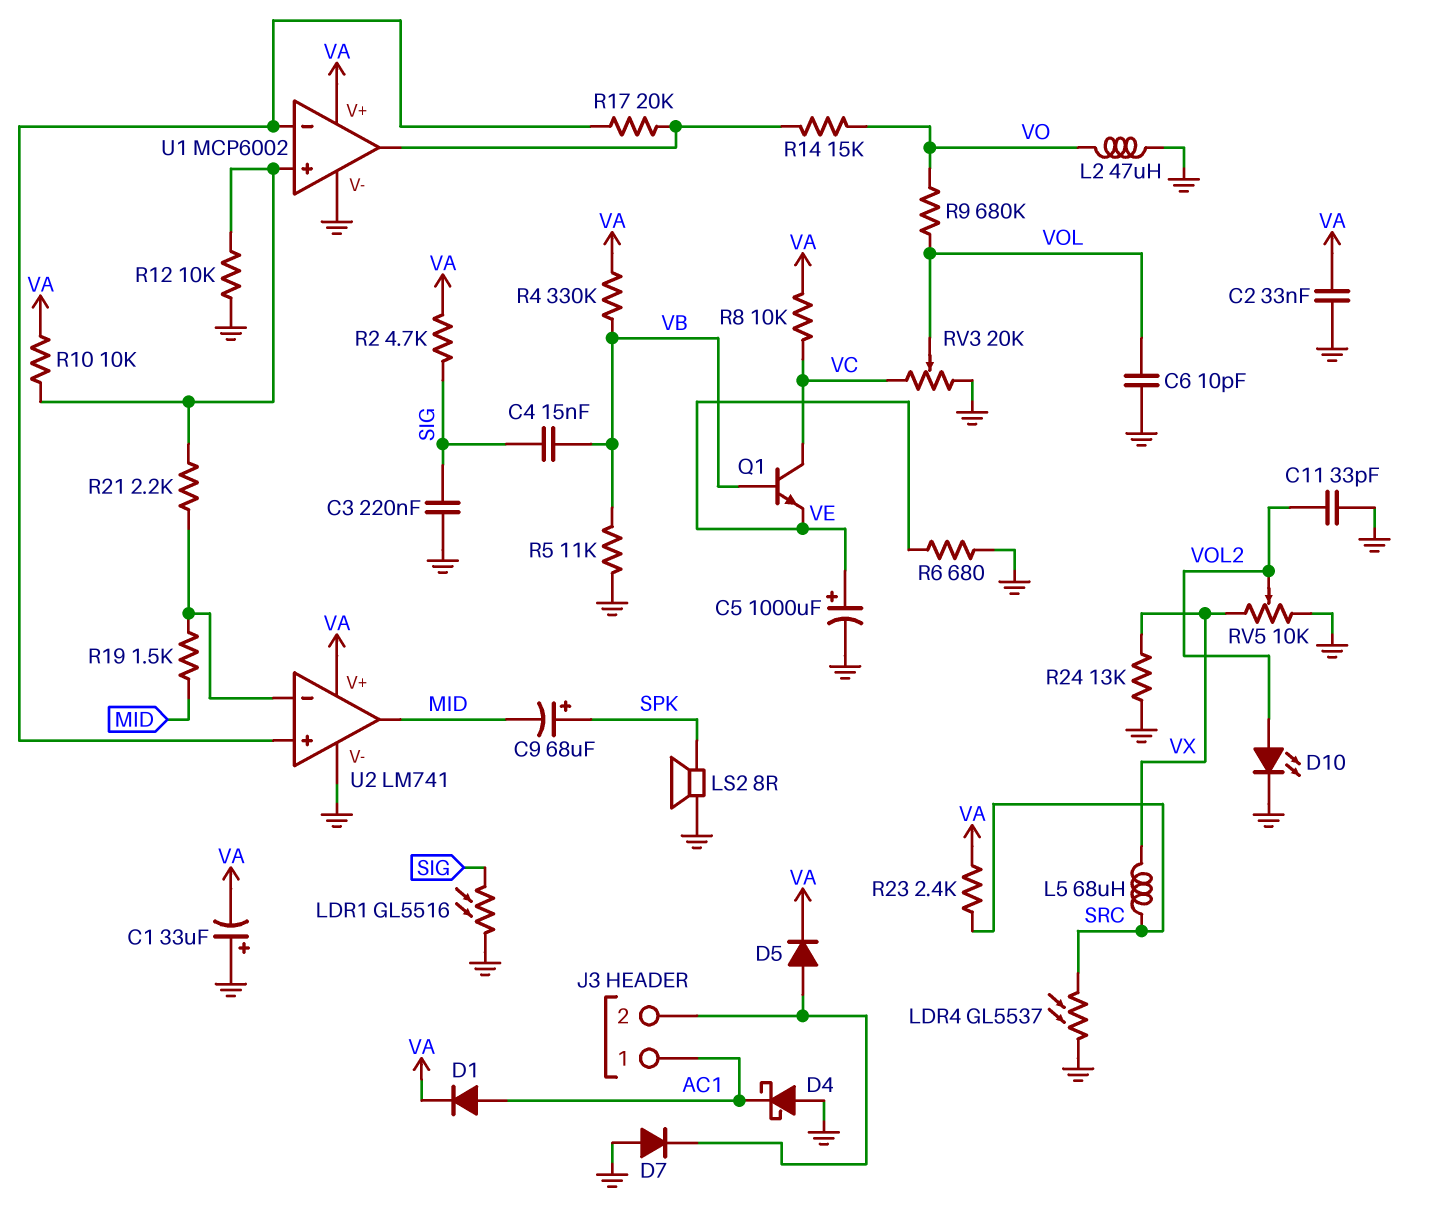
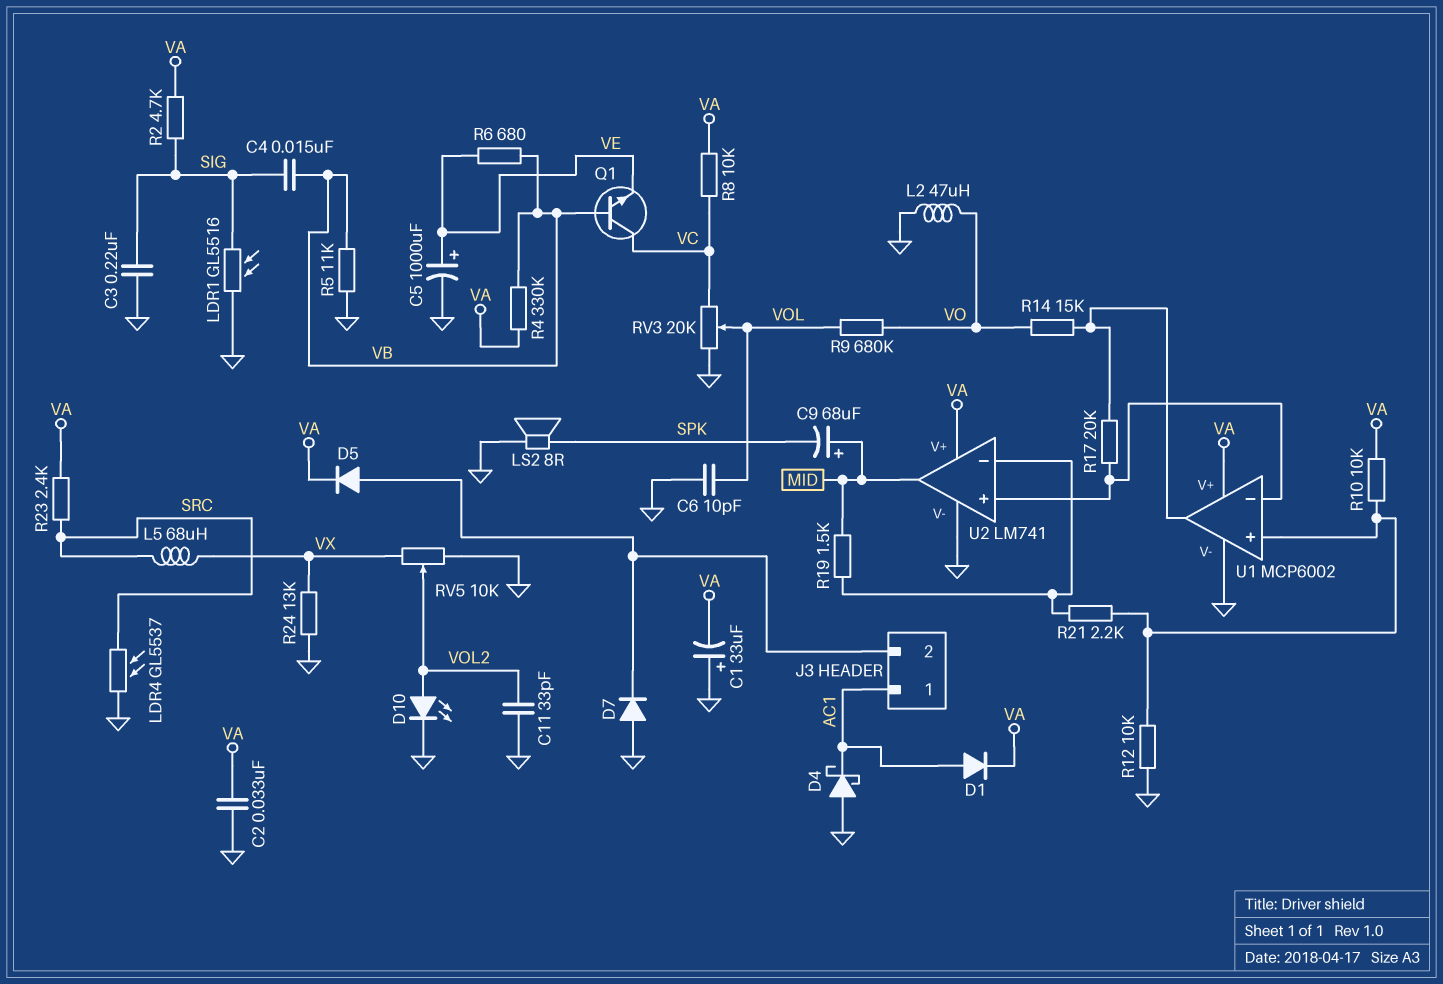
C9: 68uF (plus SPK, minus MID) -> 68uF (plus MID, minus SPK)
R6: 680 (GND, VE) -> 680 (VB, VE)

